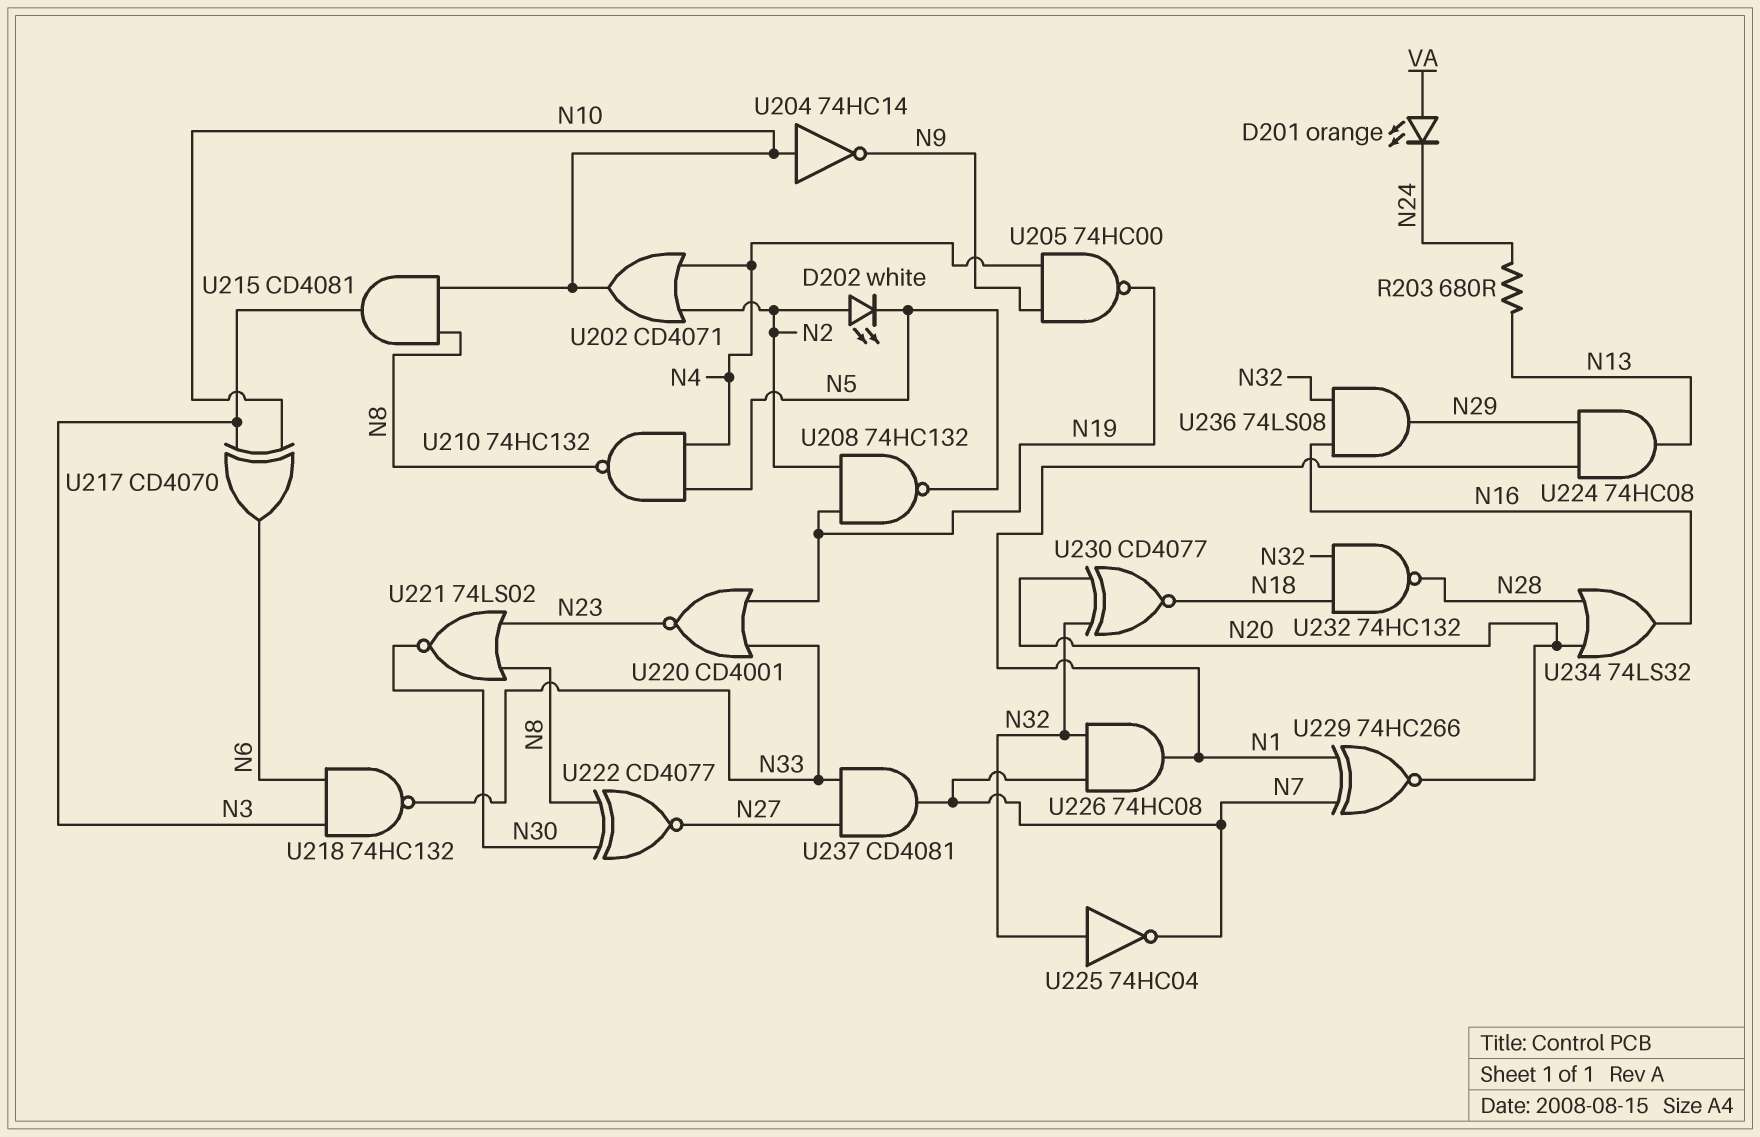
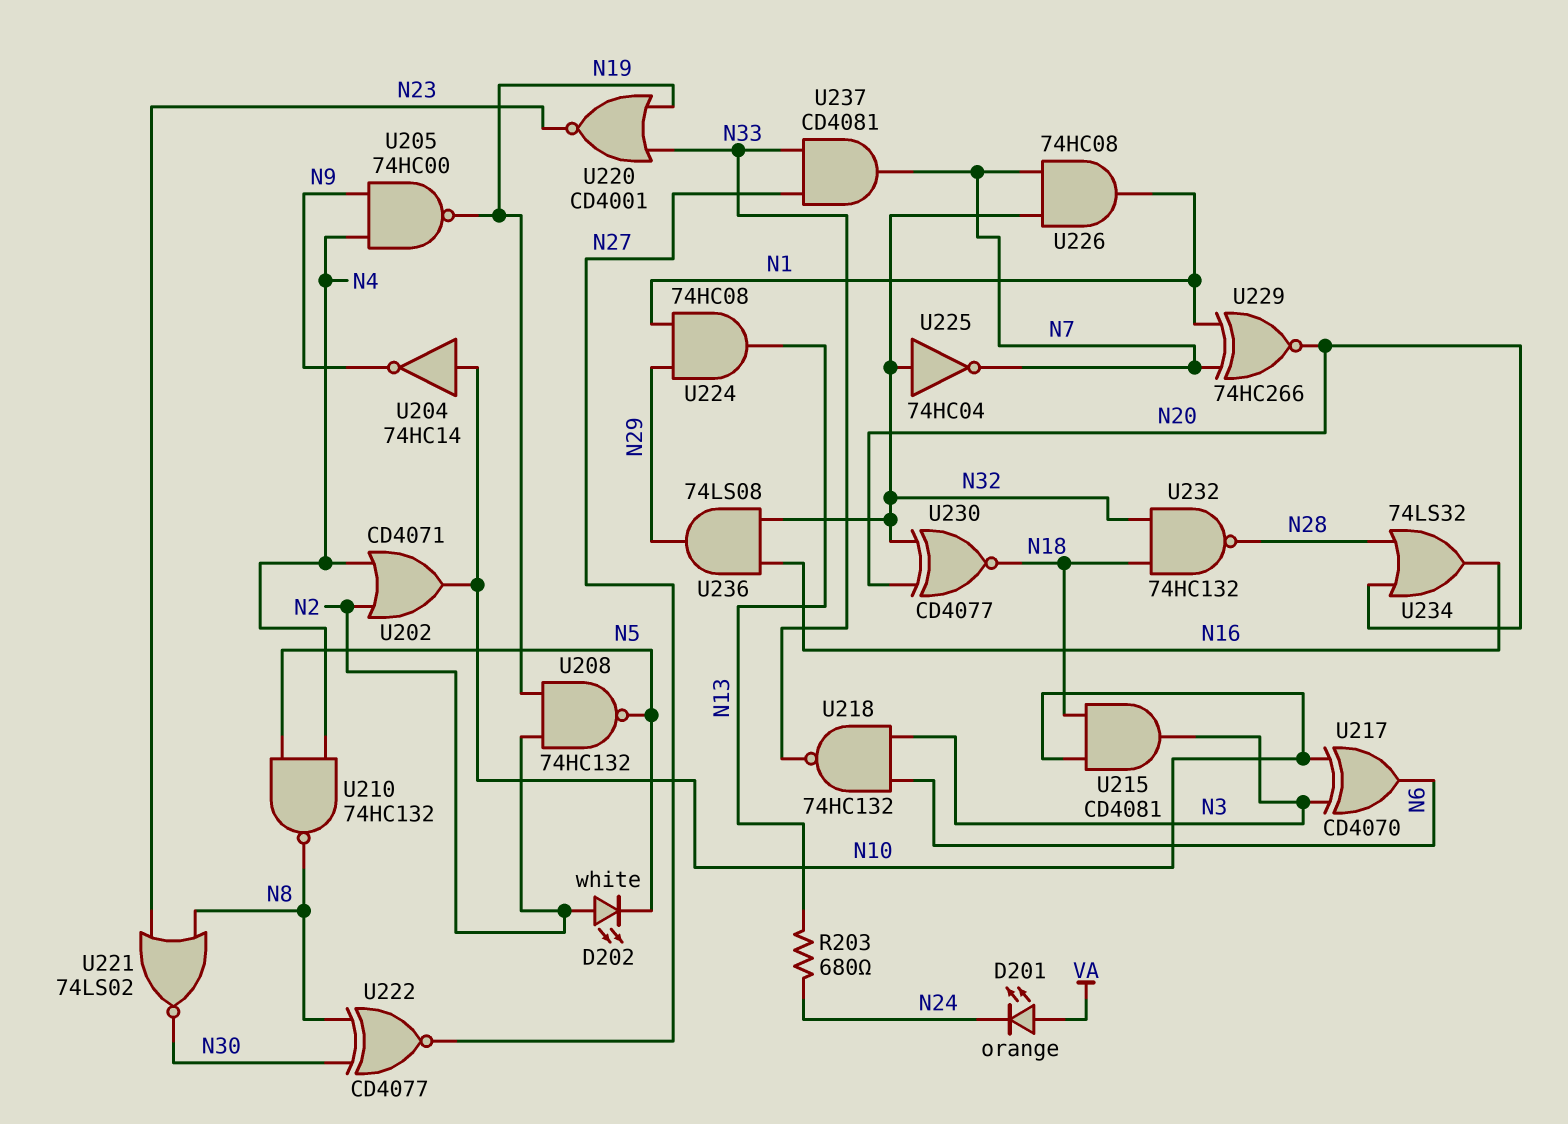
U215: AND CD4081 (in N8, in N10, out N3) -> AND CD4081 (in N10, in N18, out N3)

